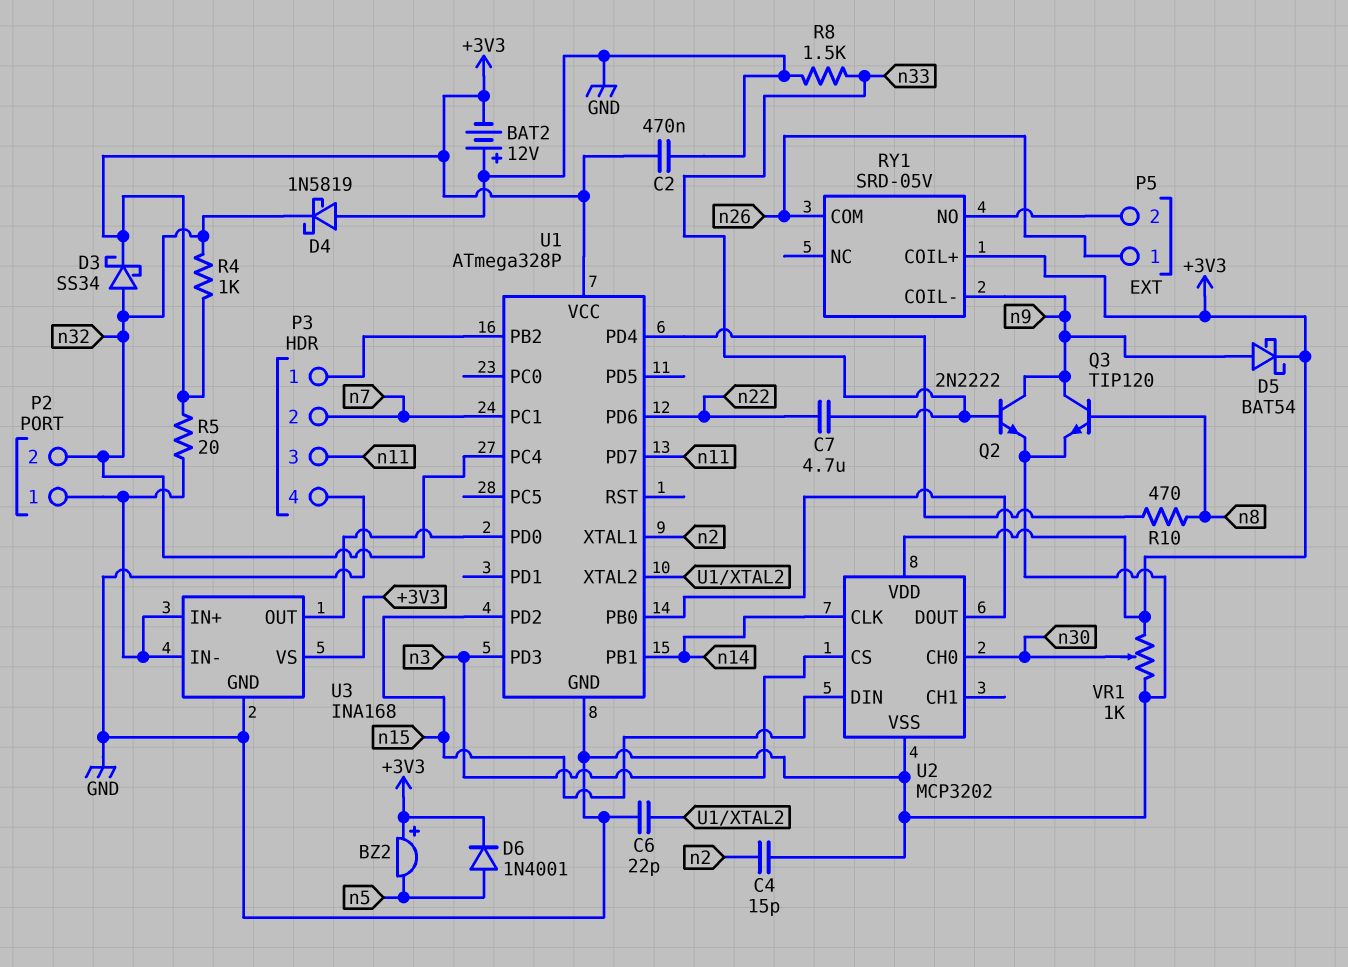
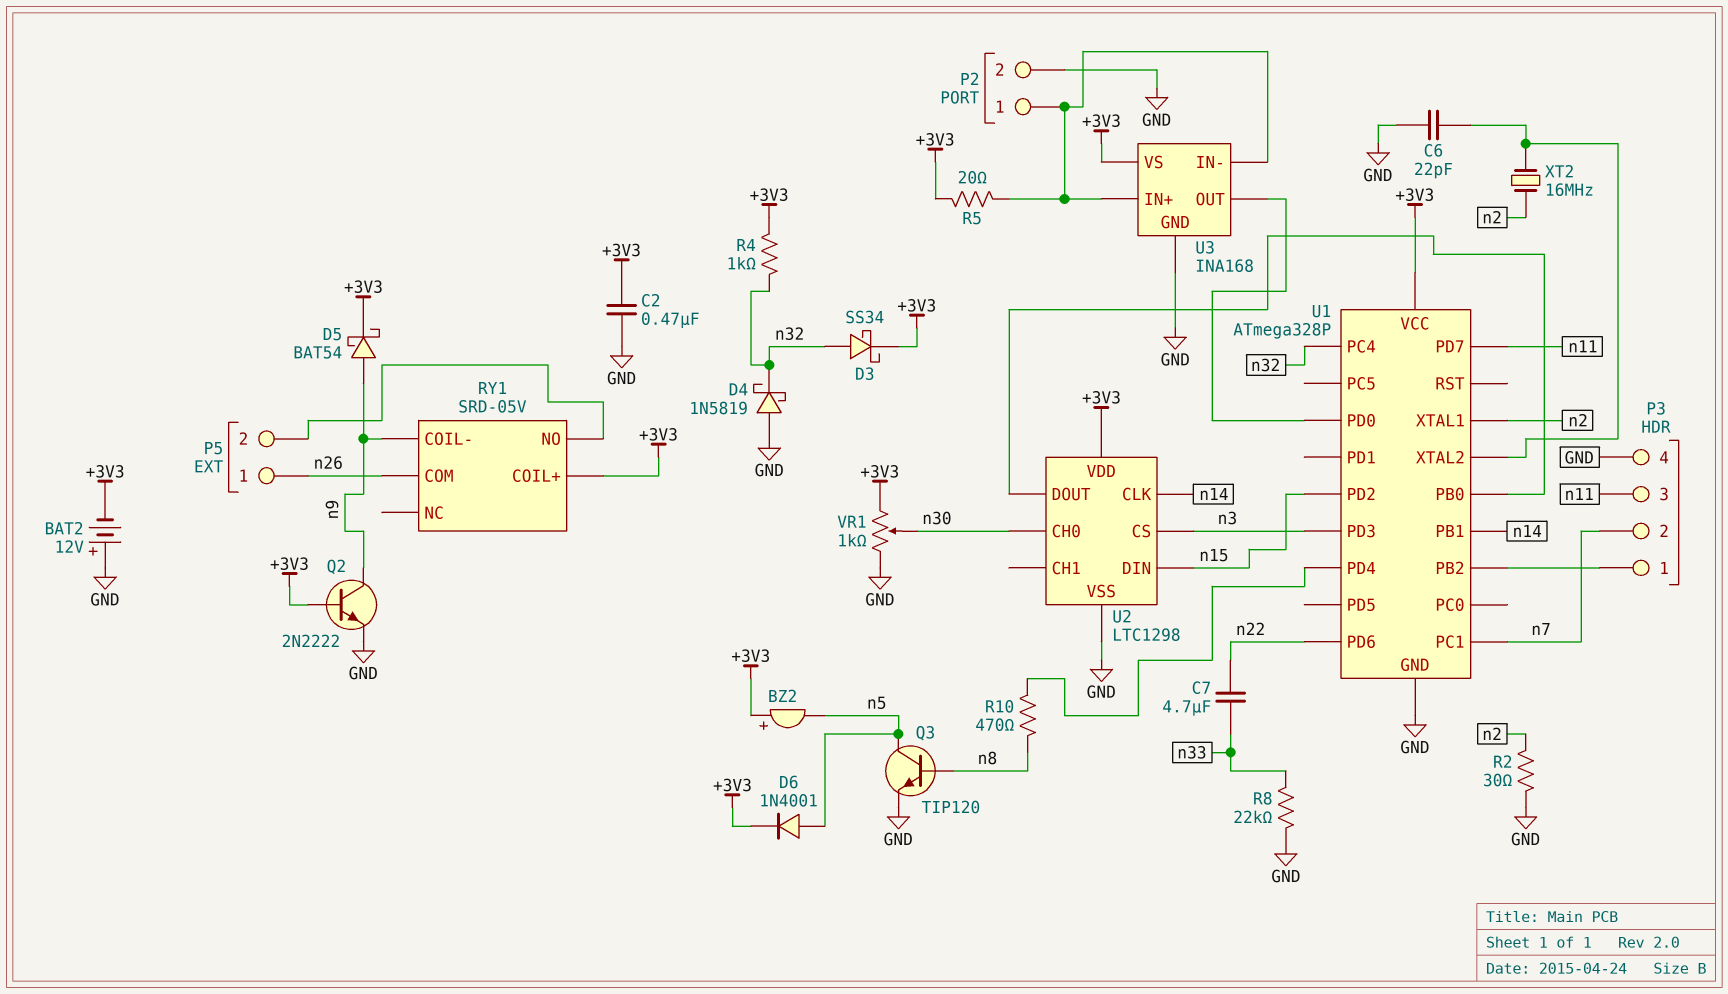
C4: 15pF (GND, n2) -> none
P2 pin 2: n32 -> GND
Q2: NPN 2N2222 (B n33, C n9, E GND) -> NPN 2N2222 (B +3V3, C n9, E GND)
Q3: NPN TIP120 (B n8, C n9, E GND) -> NPN TIP120 (B n8, C n5, E GND)
R2: none -> 30 (GND, n2)
R8: 1.5k (GND, n33) -> 22k (GND, n33)
U2: MCP3202 -> LTC1298
XT2: none -> 16MHz (U1/XTAL2, n2)

